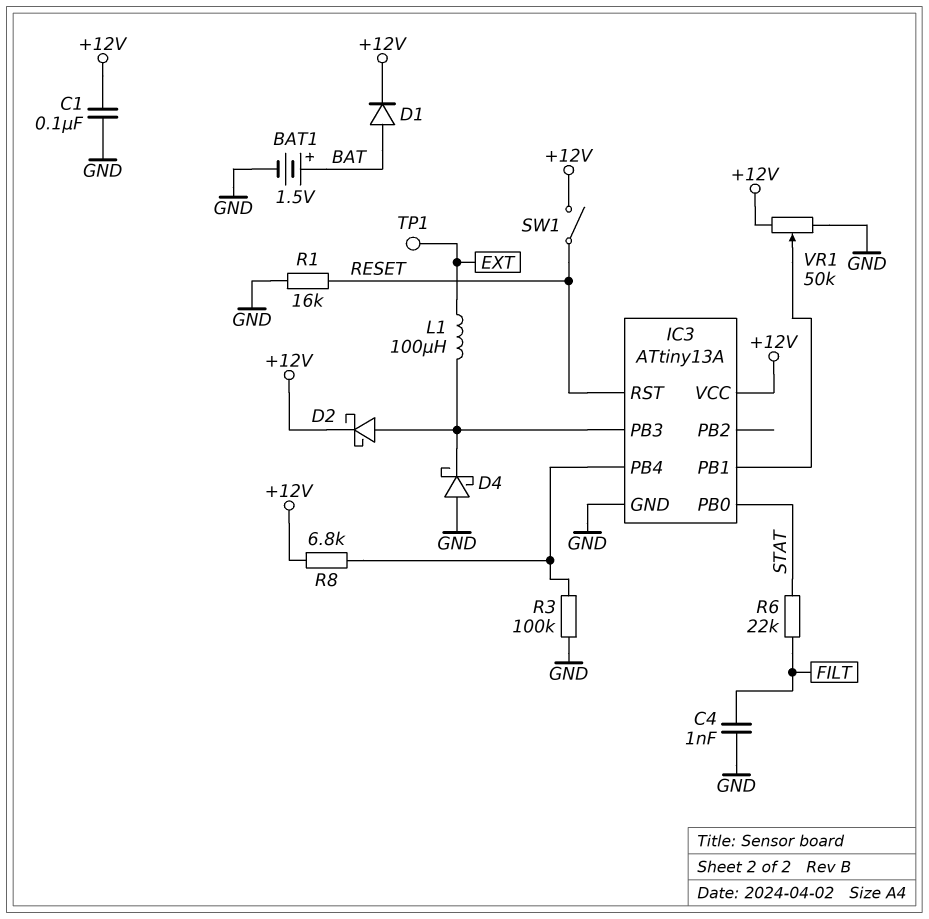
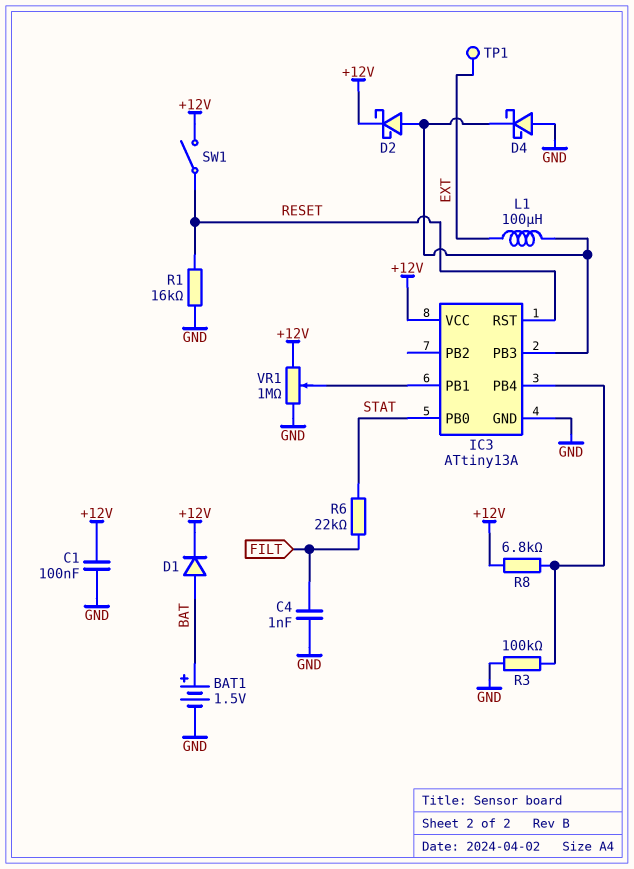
VR1: 50k (+12V, GND, wiper IC3/PB1) -> 1M (+12V, GND, wiper IC3/PB1)

